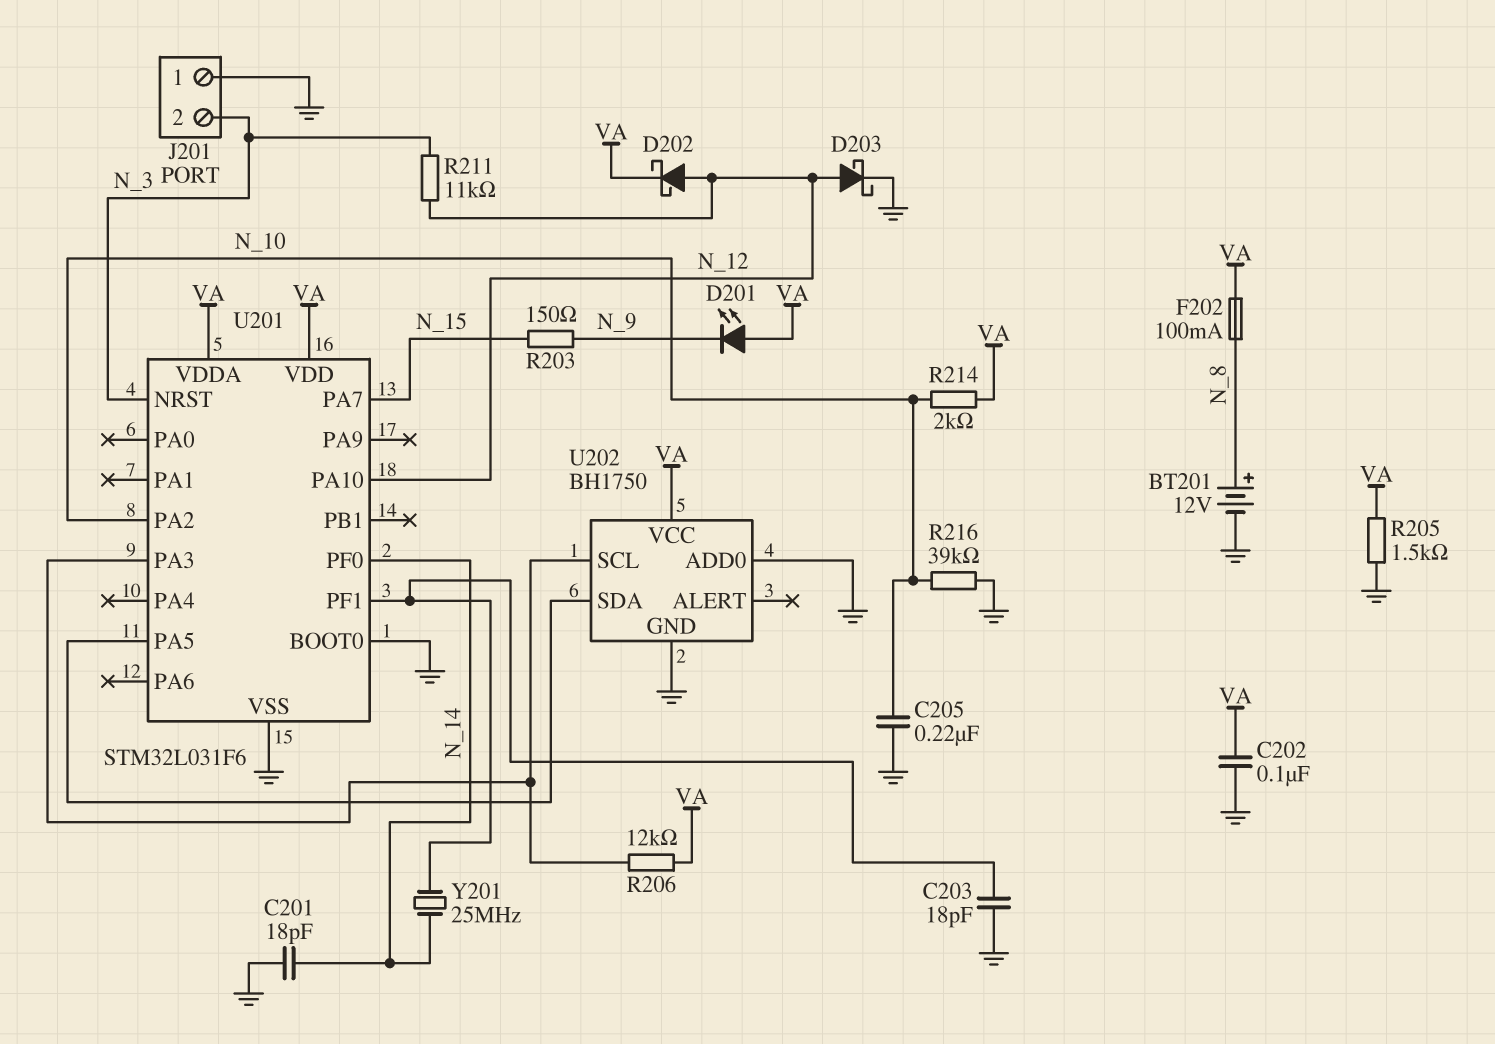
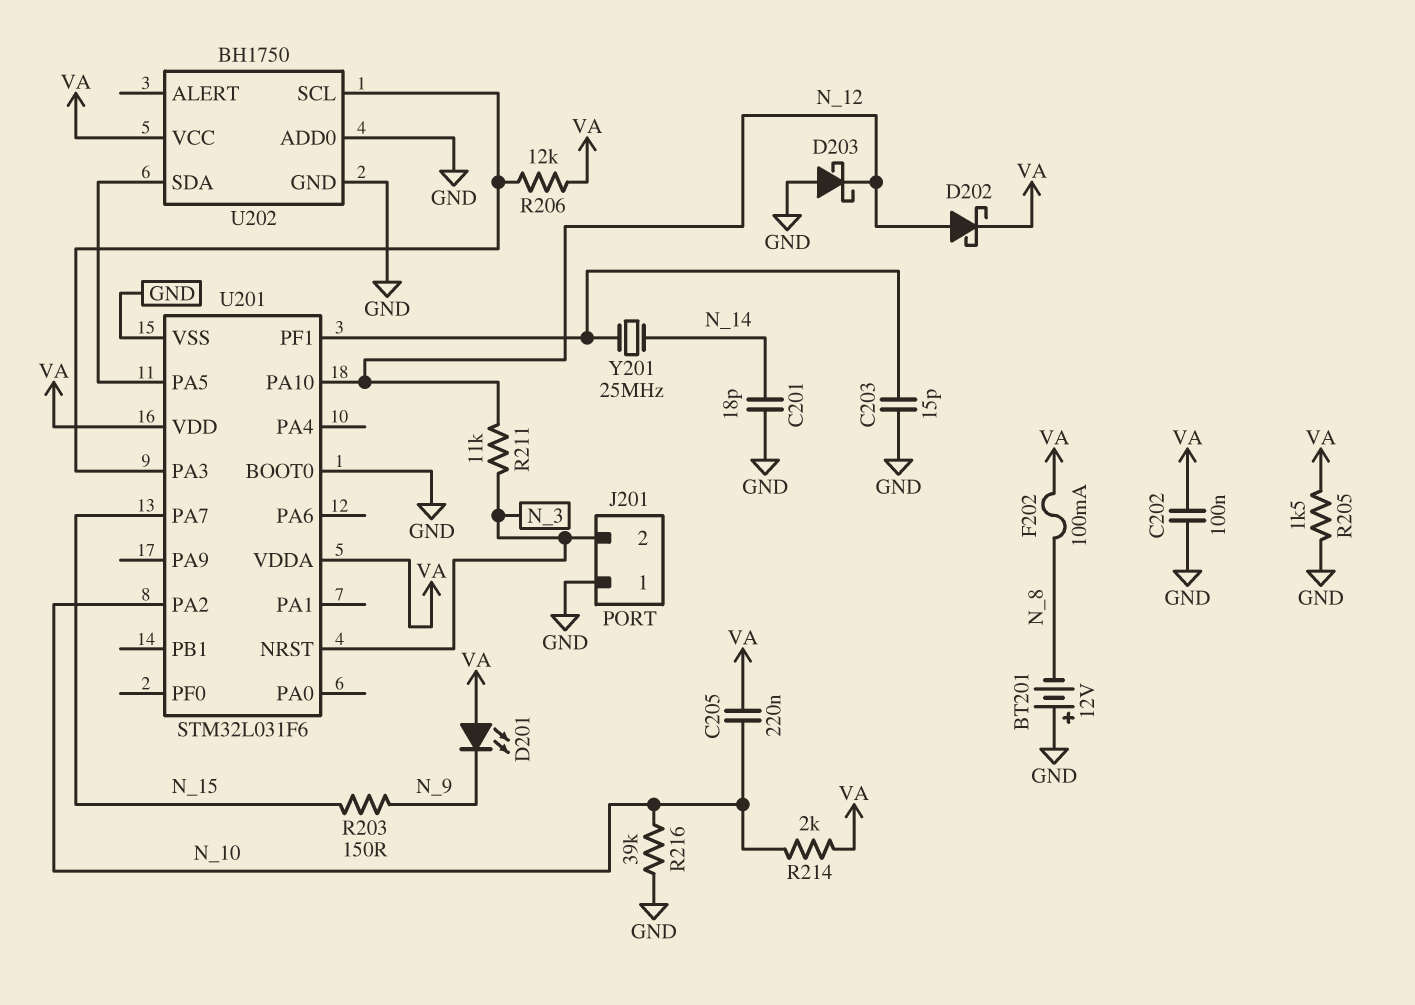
BT201: 12V (plus N_8, minus GND) -> 12V (plus GND, minus N_8)
C203: 18pF (GND, U201/PF1) -> 15pF (GND, U201/PF1)
C205: 220nF (GND, N_10) -> 220nF (N_10, VA)
D203: schottky (A N_12, K GND) -> schottky (A GND, K N_12)
U201 pin PF0: N_14 -> none

